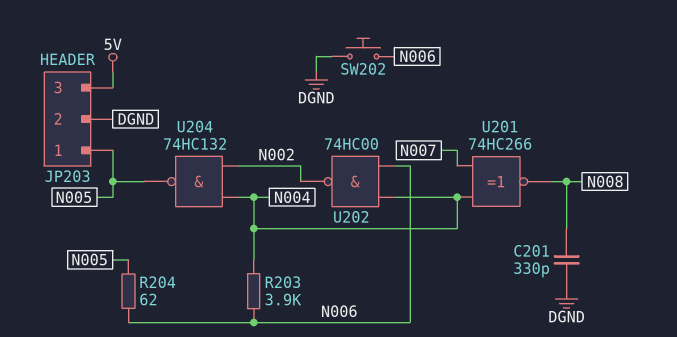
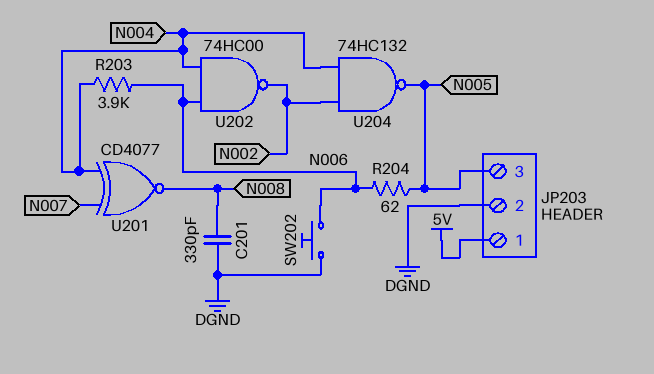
JP203 pin 1: N005 -> 5V
JP203 pin 3: 5V -> N005
U201: XNOR 74HC266 (in N004, in N007, out N008) -> XNOR CD4077 (in N004, in N007, out N008)

